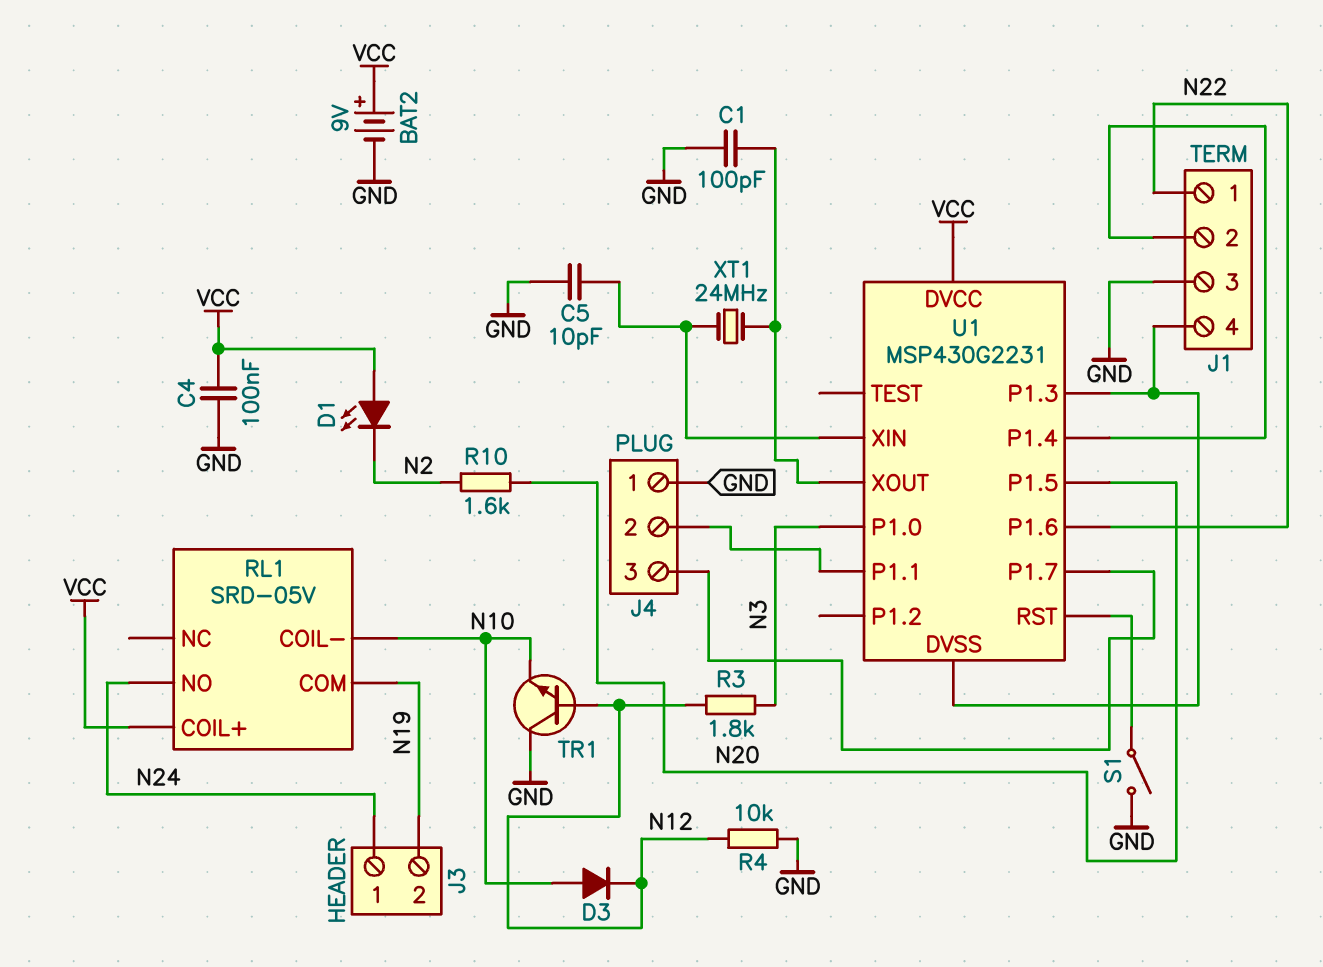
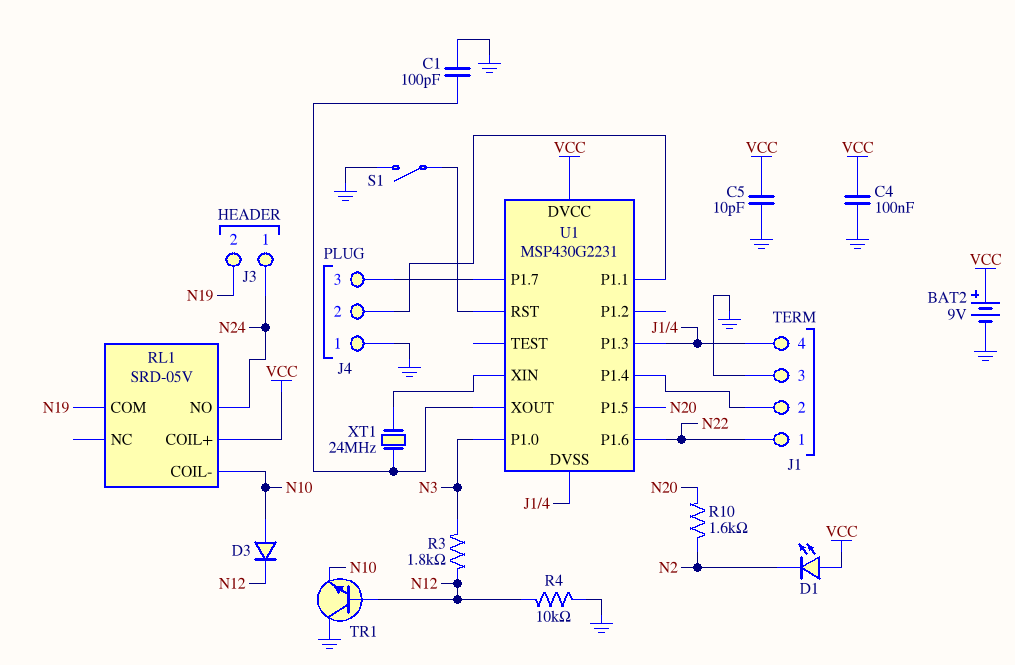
C5: 10pF (GND, U1/XIN) -> 10pF (GND, VCC)

